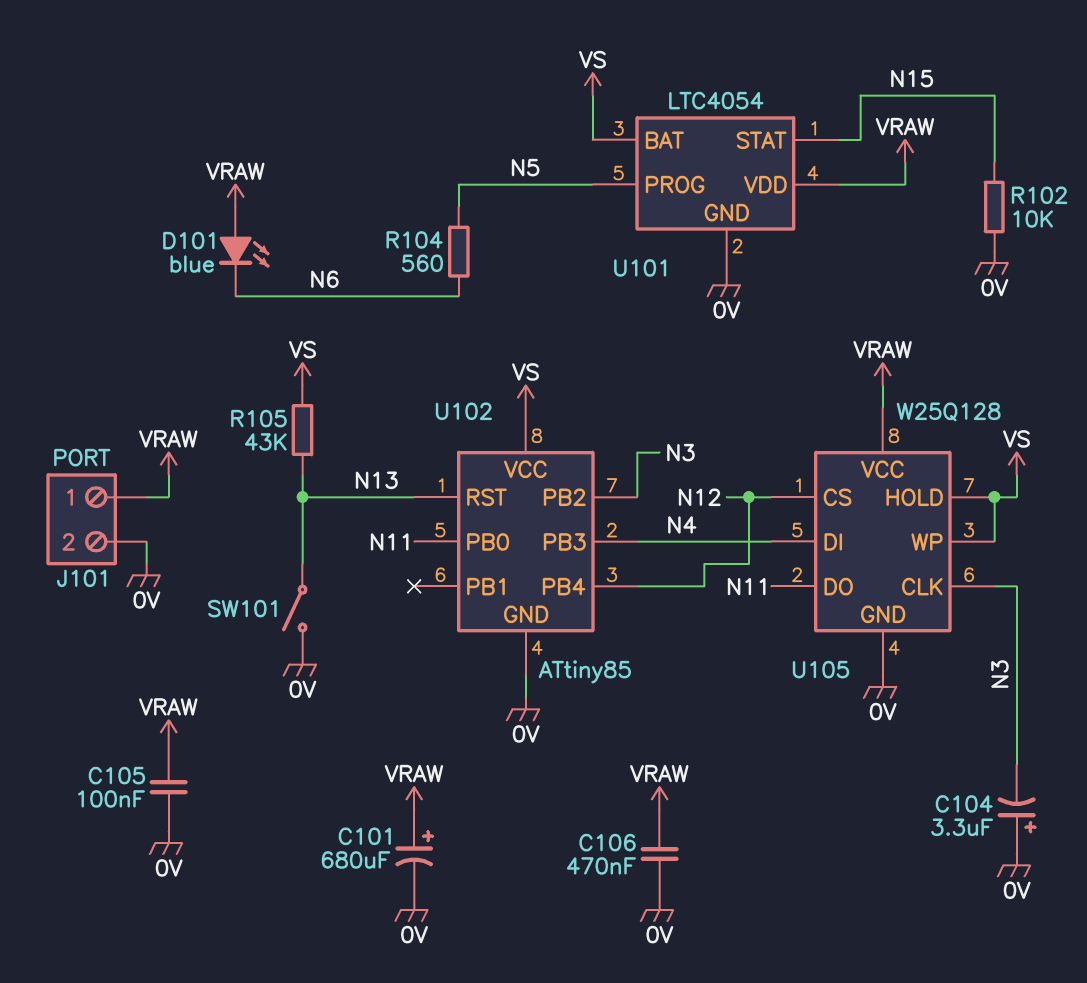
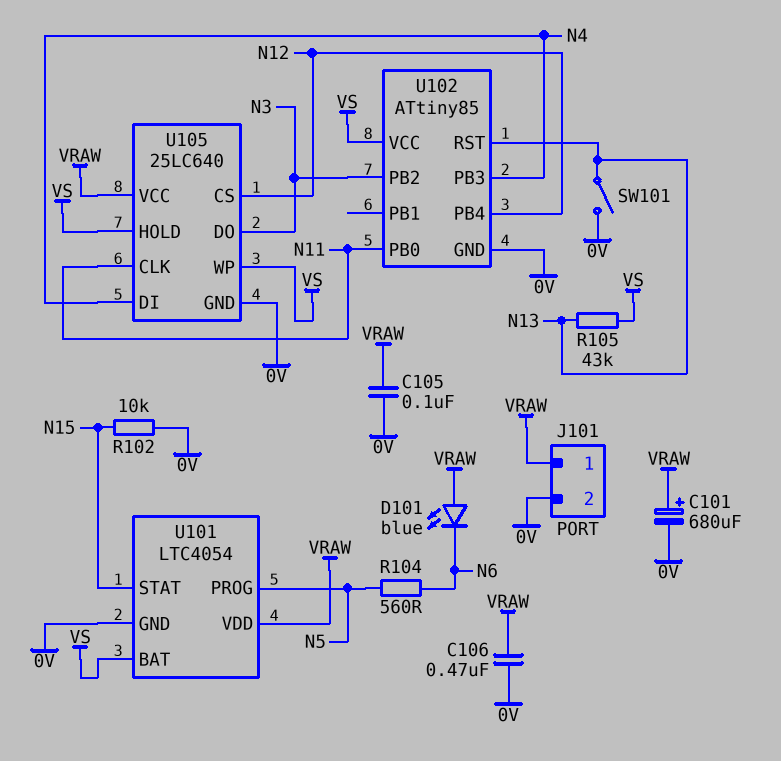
C104: 3.3uF (plus 0V, minus N3) -> none
U105: W25Q128 -> 25LC640
U105 pin CLK: N3 -> N11
U105 pin DO: N11 -> N3

